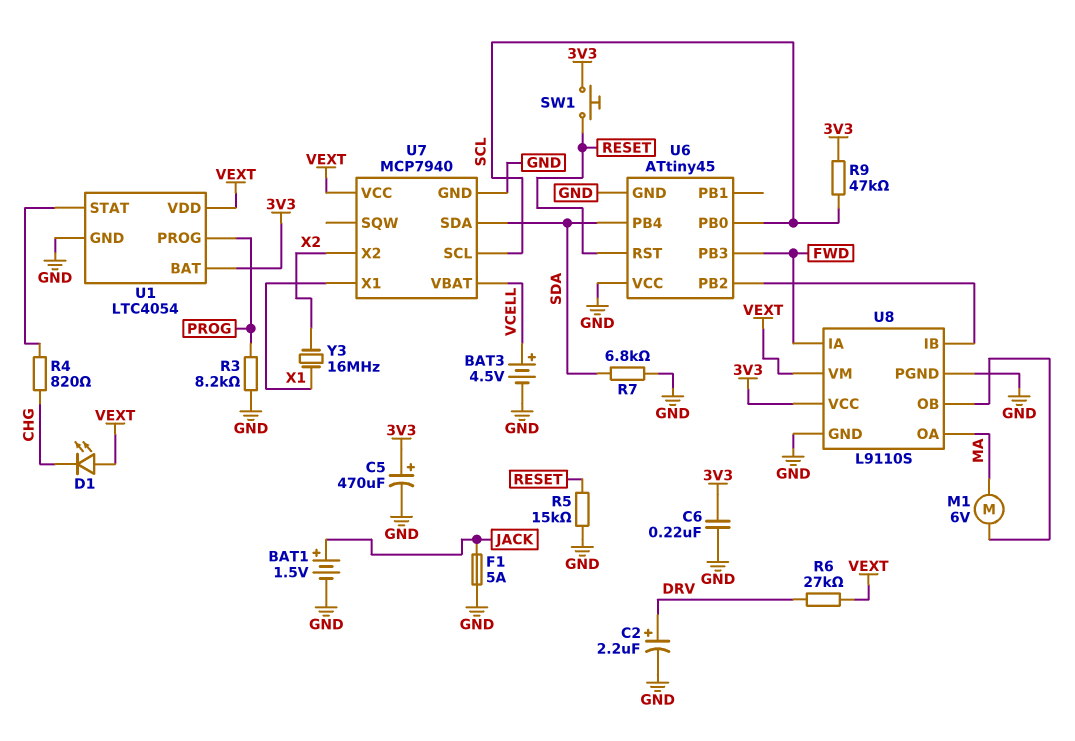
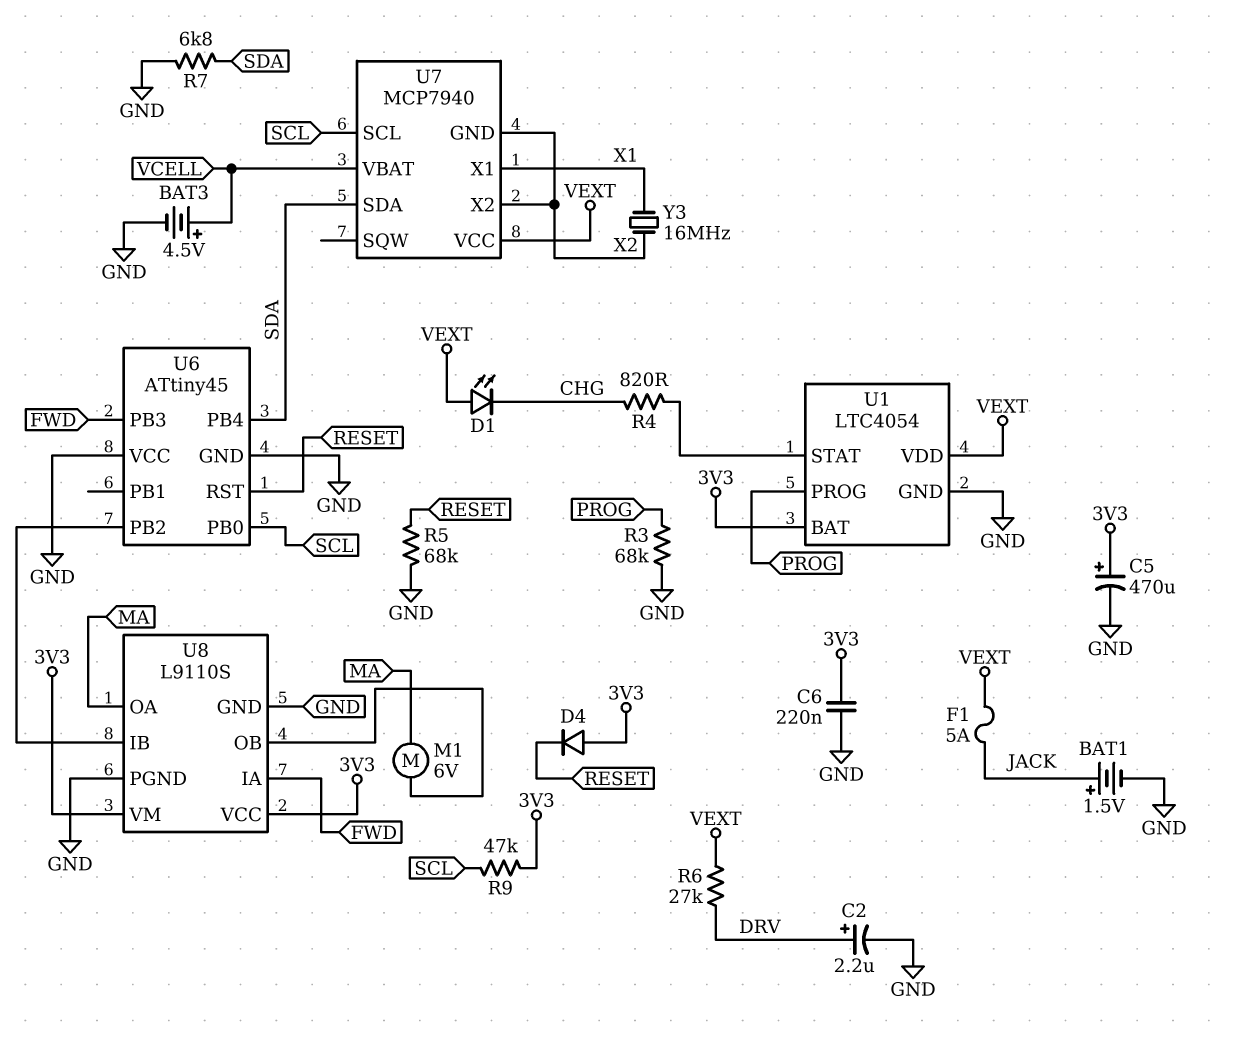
D4: none -> diode (A 3V3, K RESET)
F1: 5A (GND, JACK) -> 5A (JACK, VEXT)
R3: 8.2k (GND, PROG) -> 68k (GND, PROG)
R5: 15k (GND, RESET) -> 68k (GND, RESET)
SW1: button (3V3, RESET) -> none
U7 pin GND: GND -> X2
U8 pin VM: VEXT -> 3V3

